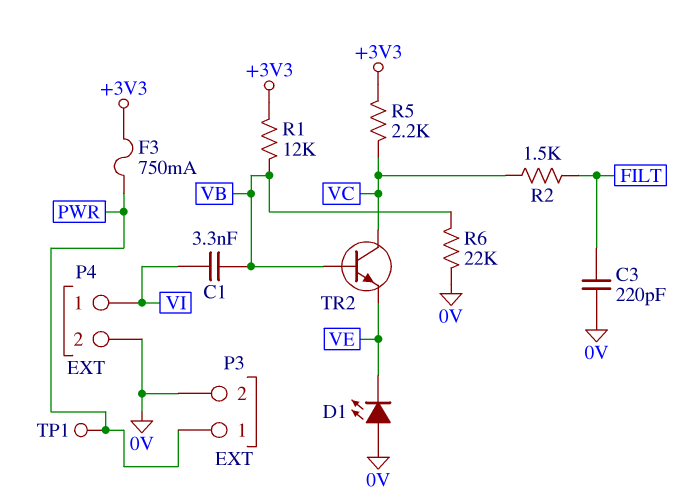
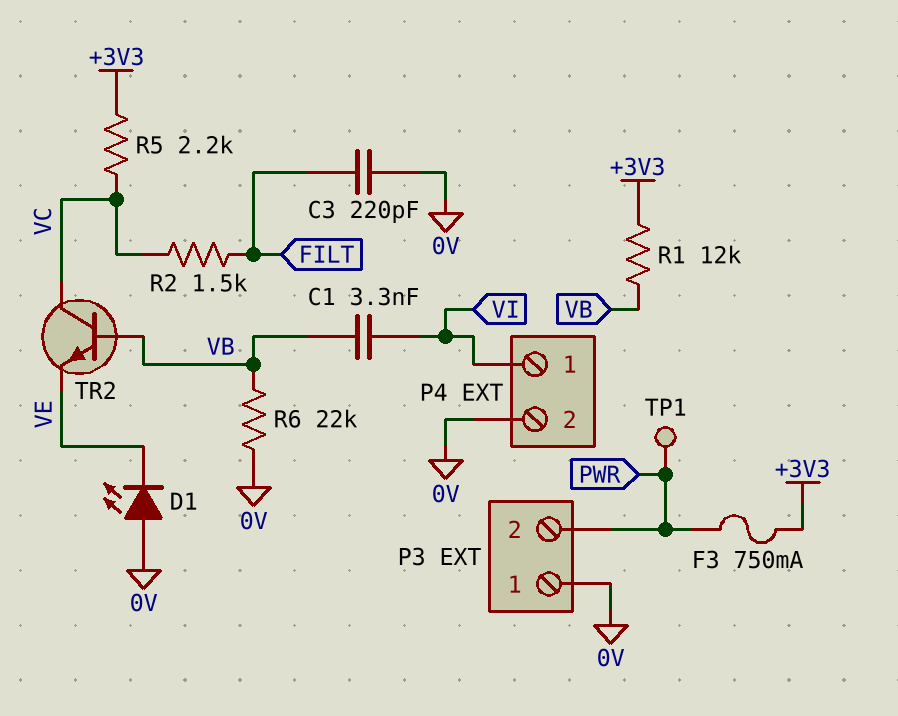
P3 pin 1: PWR -> 0V
P3 pin 2: 0V -> PWR

